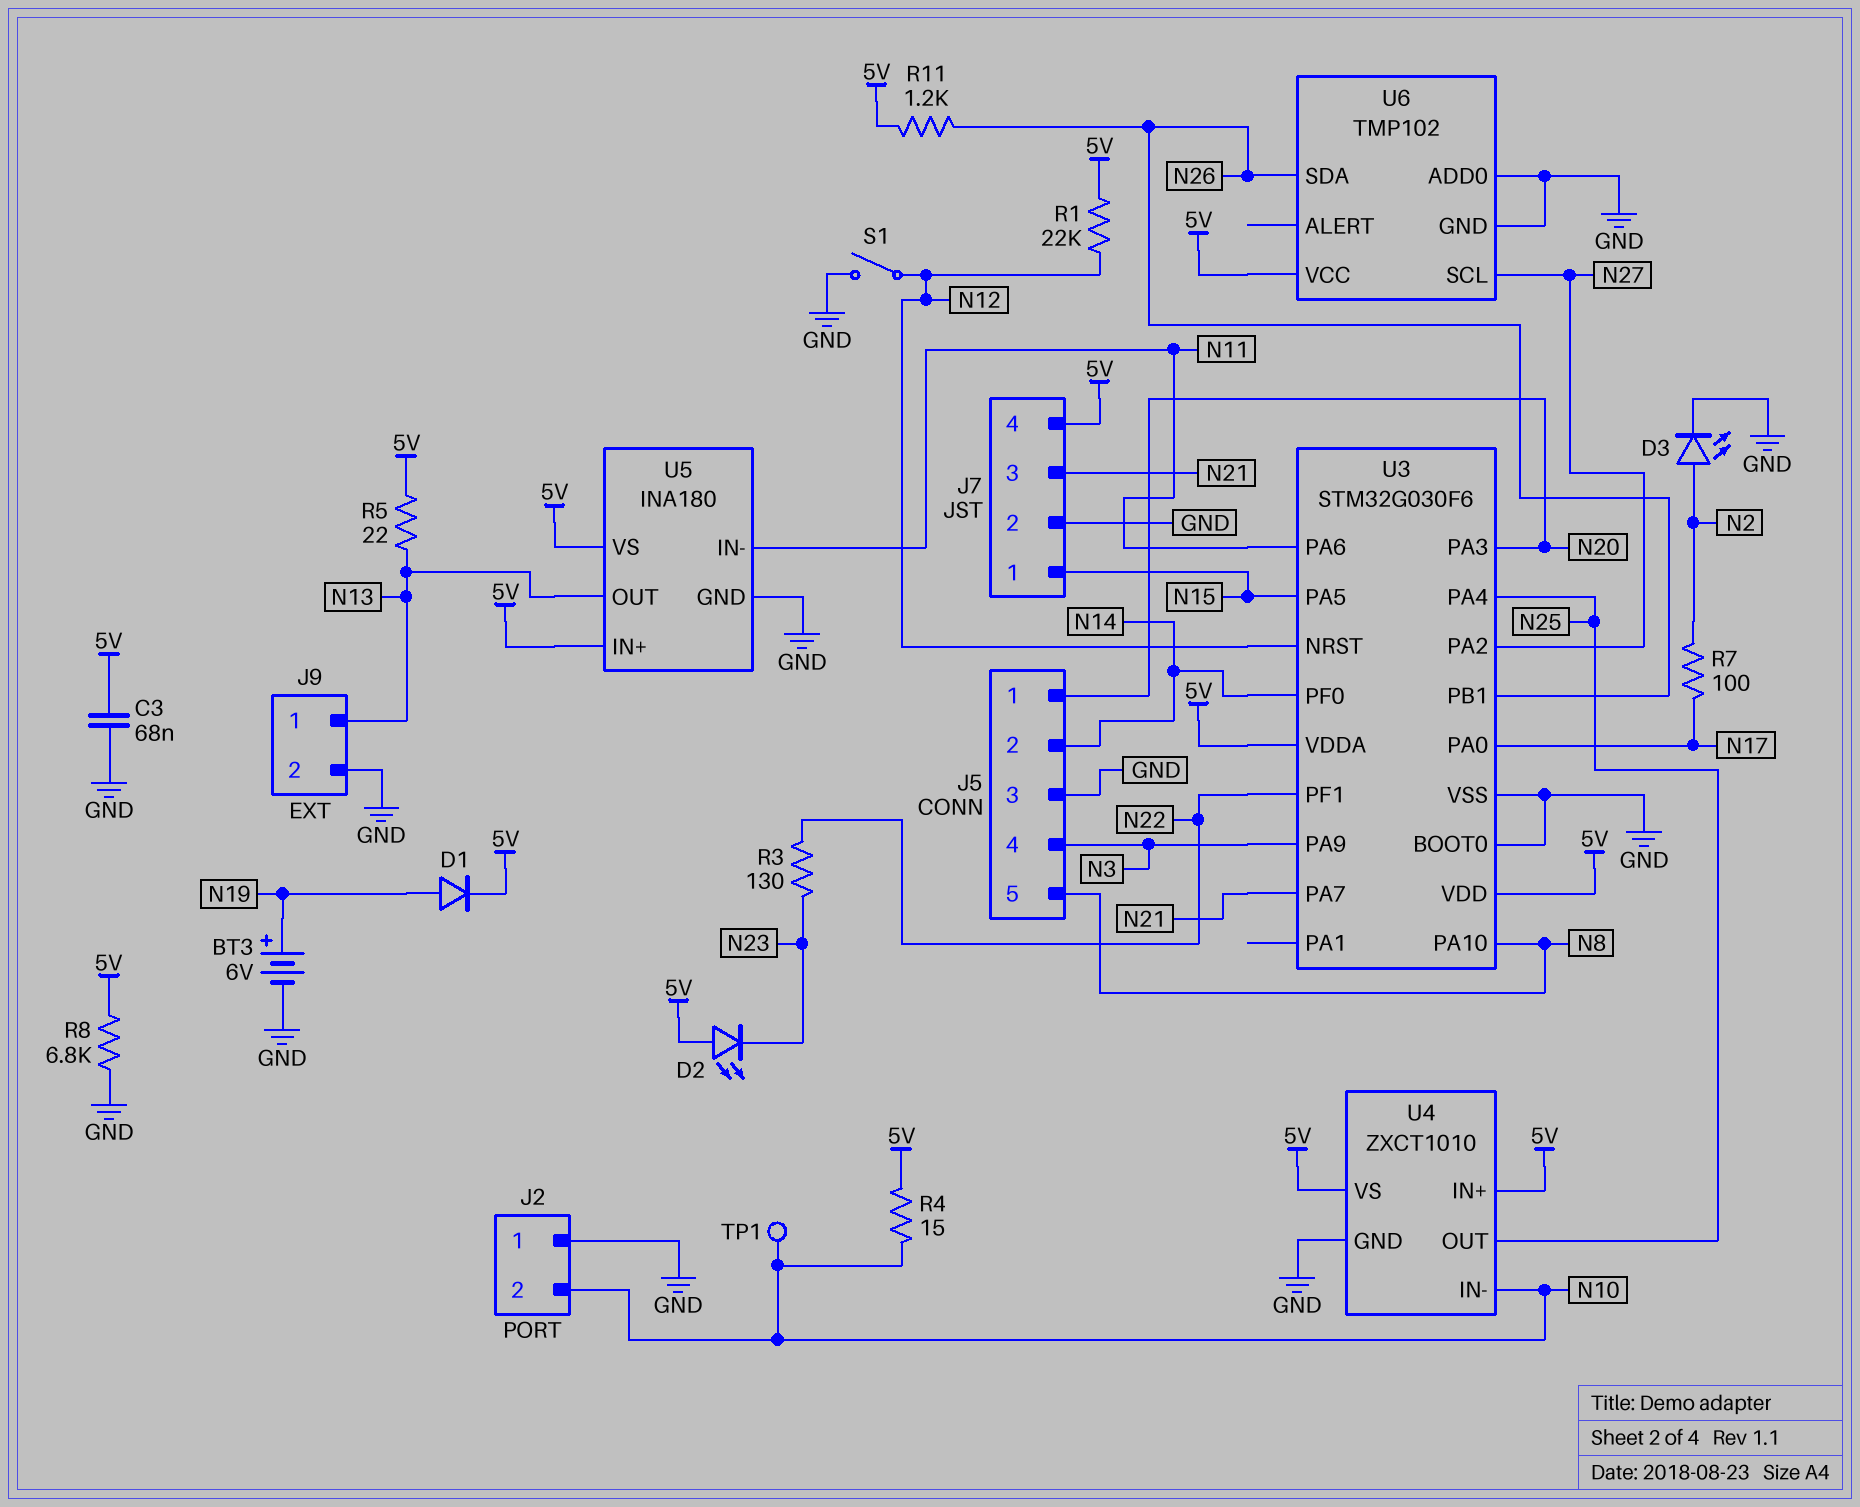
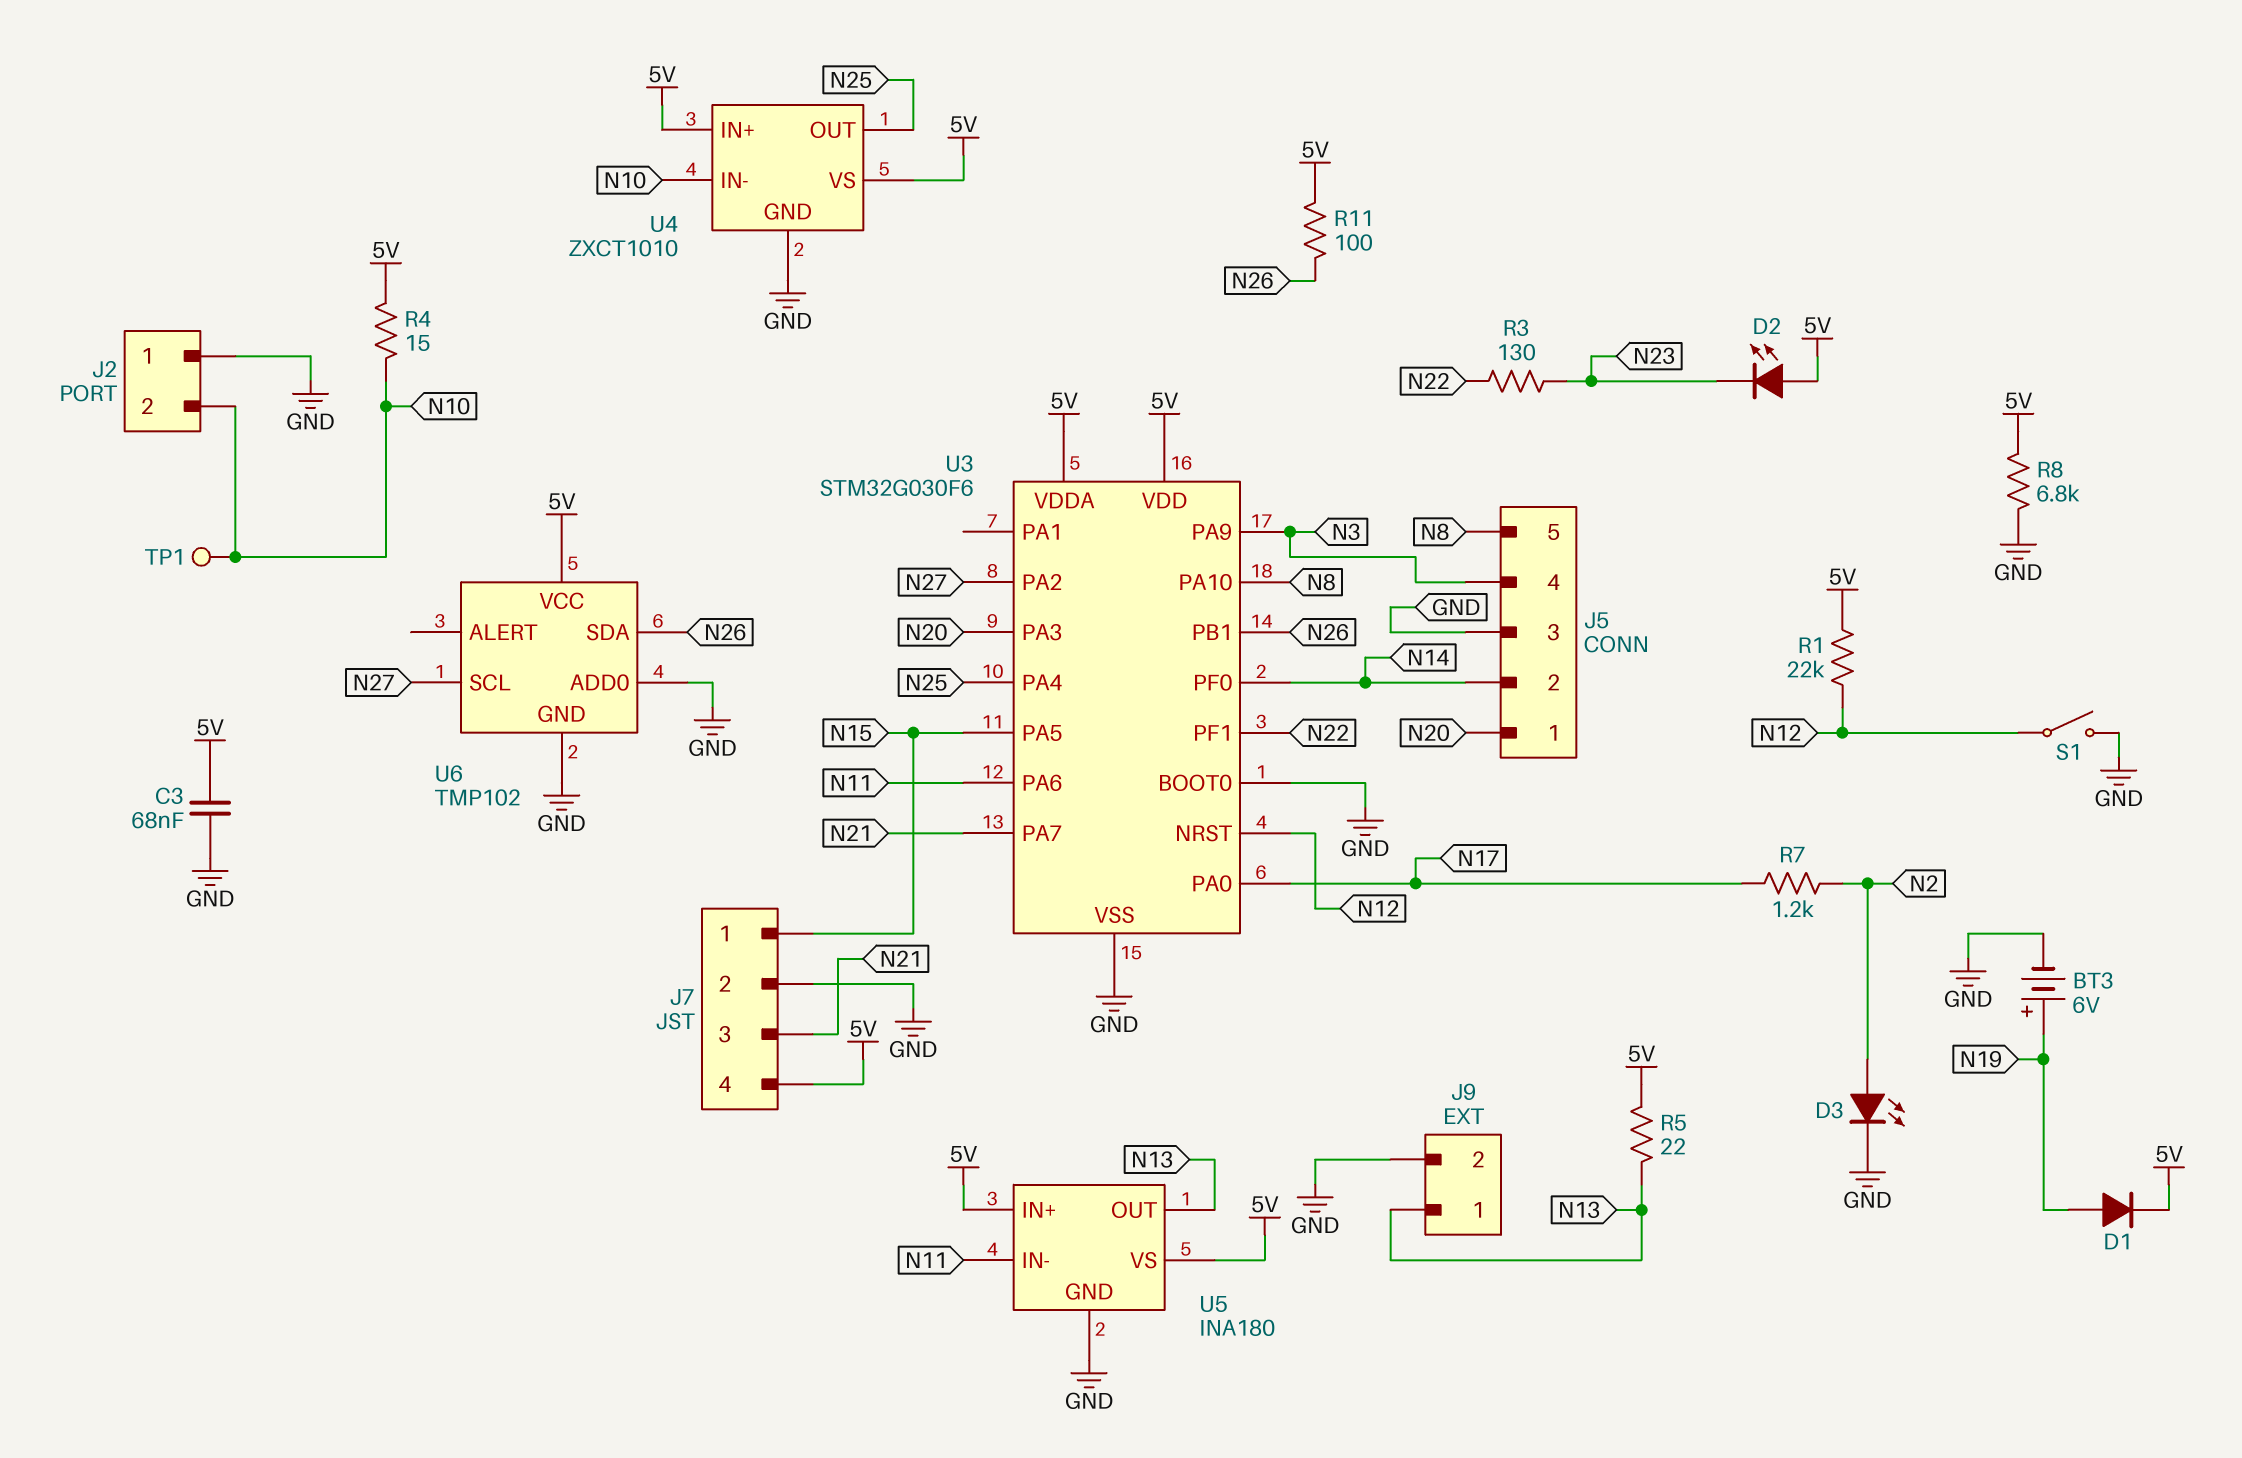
R7: 100 (N2, N17) -> 1.2k (N2, N17)
R11: 1.2k (5V, N26) -> 100 (5V, N26)

